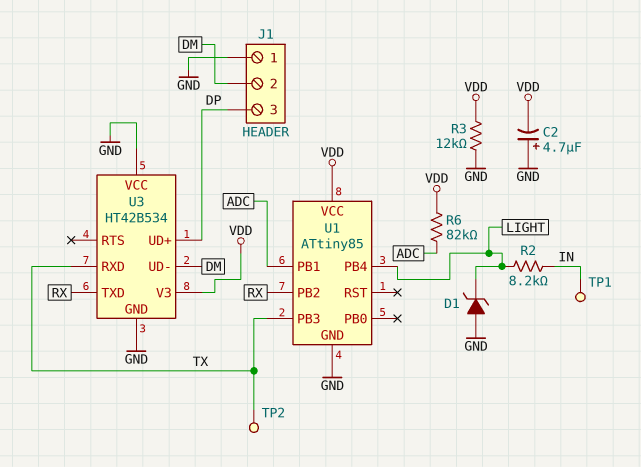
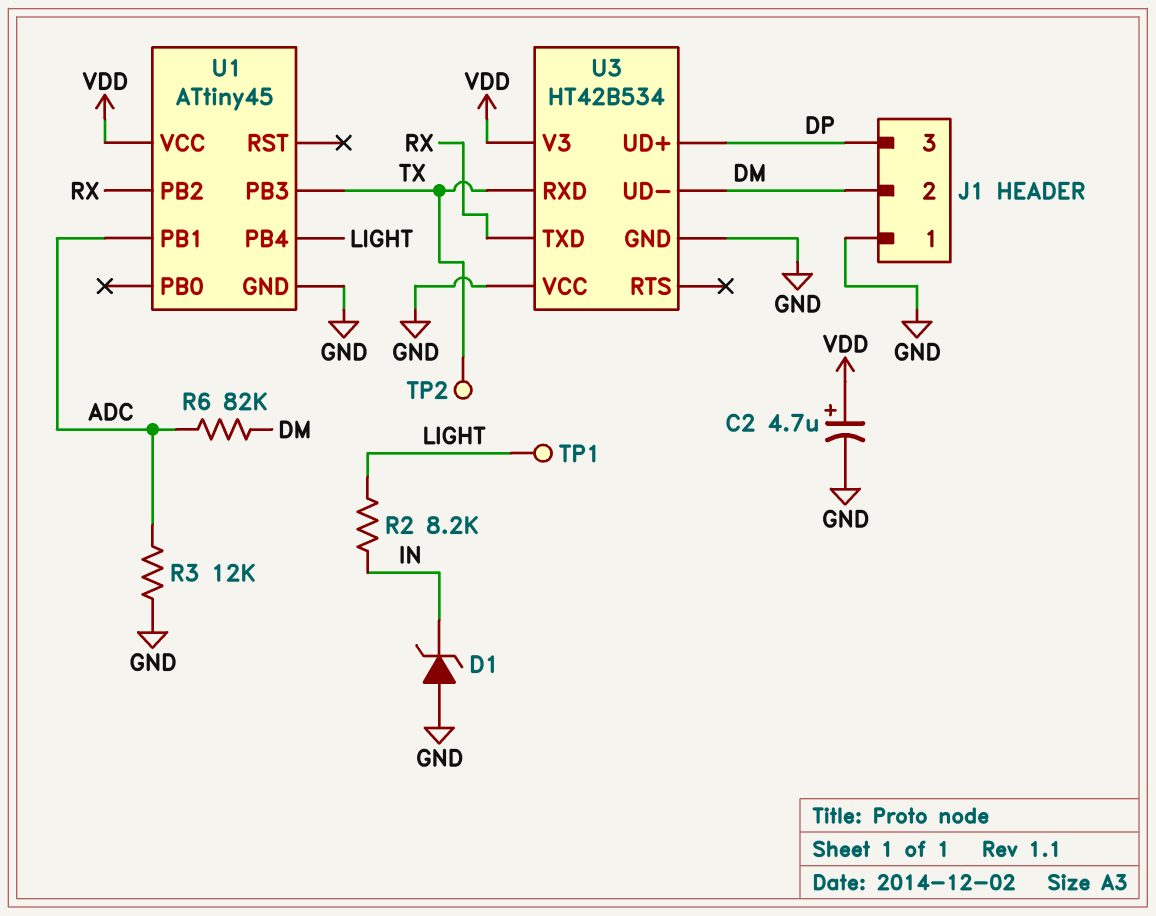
C2: 4.7uF (plus GND, minus VDD) -> 4.7uF (plus VDD, minus GND)
D1: zener (A GND, K LIGHT) -> zener (A GND, K IN)
R3: 12k (GND, VDD) -> 12k (ADC, GND)
R6: 82k (ADC, VDD) -> 82k (ADC, DM)
TP1: test point (IN) -> test point (LIGHT)
U1: ATtiny85 -> ATtiny45

